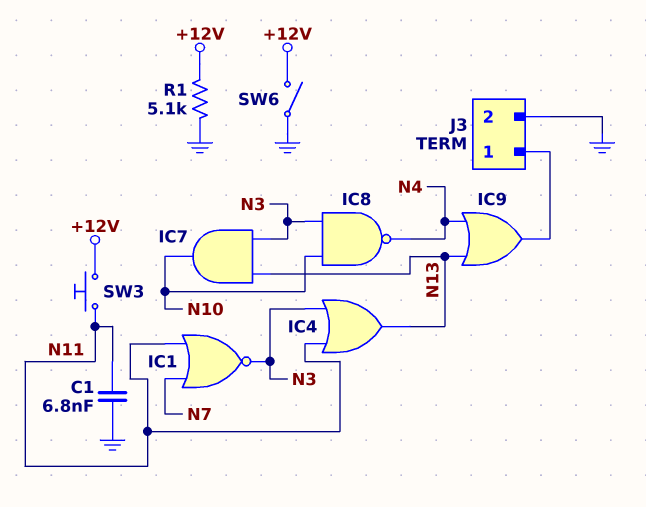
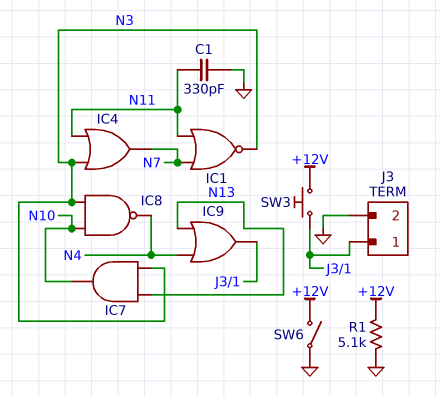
C1: 6.8nF (GND, N11) -> 330pF (GND, N11)
IC4: OR (in N3, in N11, out N13) -> OR (in N3, in N11, out N7)
SW3: button (+12V, N11) -> button (+12V, J3/1)

